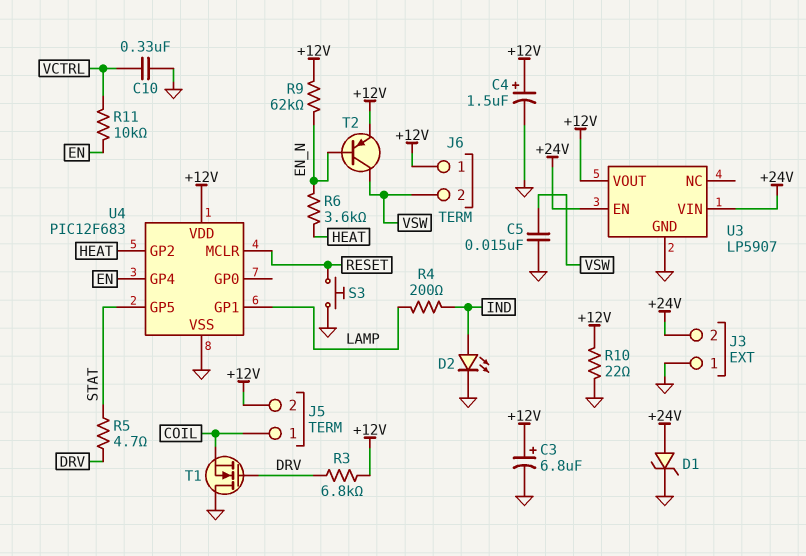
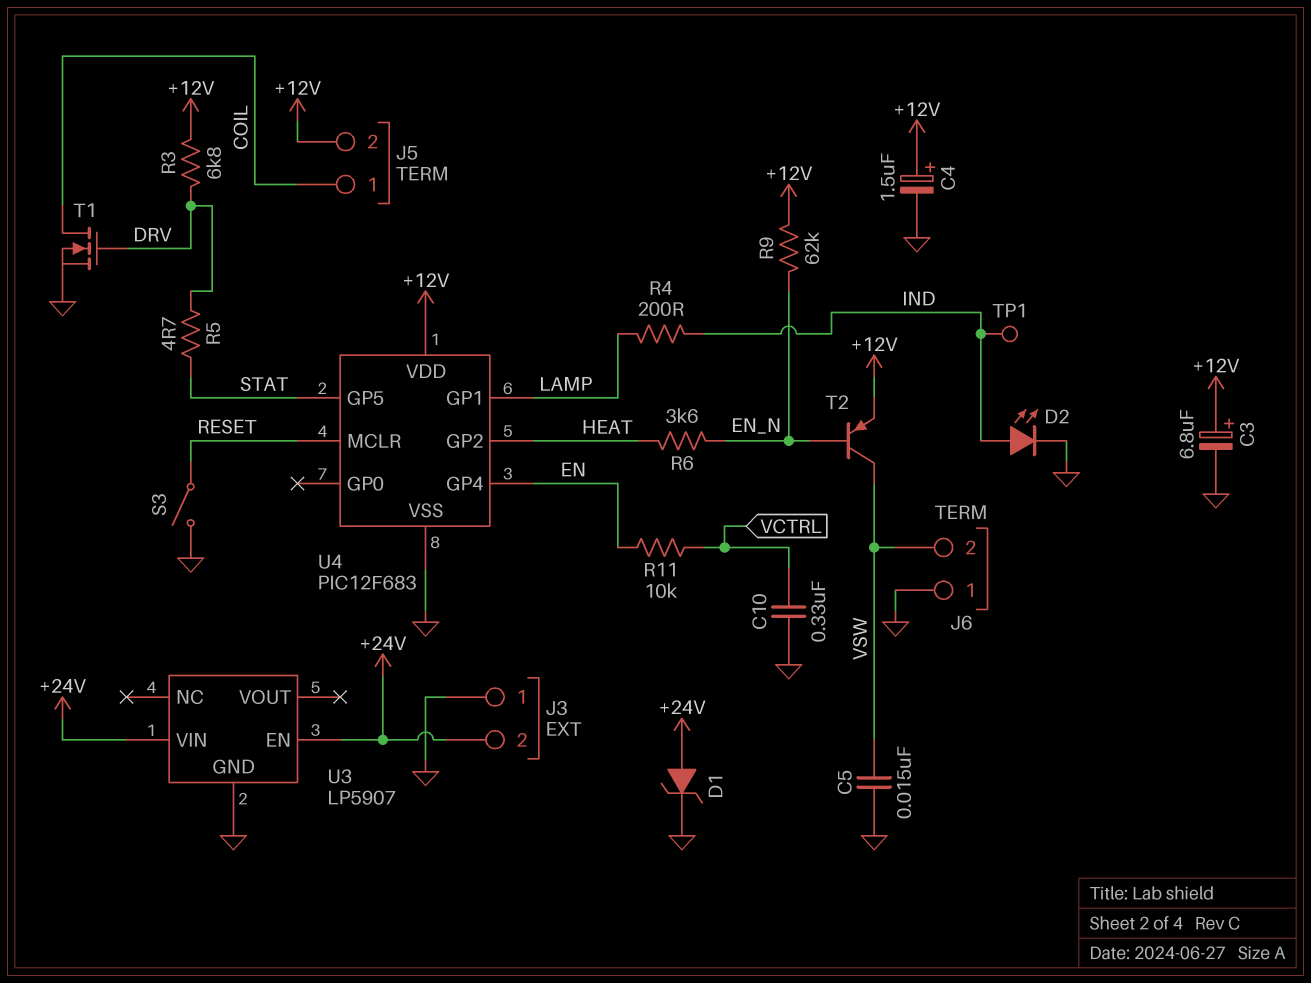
J6 pin 1: +12V -> GND
R10: 22 (+12V, GND) -> none
S3: button (GND, RESET) -> switch (GND, RESET)
T1: NMOS (G DRV, D GND, S COIL) -> NMOS (G DRV, D COIL, S GND)
TP1: none -> test point (IND)
U3 pin VOUT: +12V -> none

